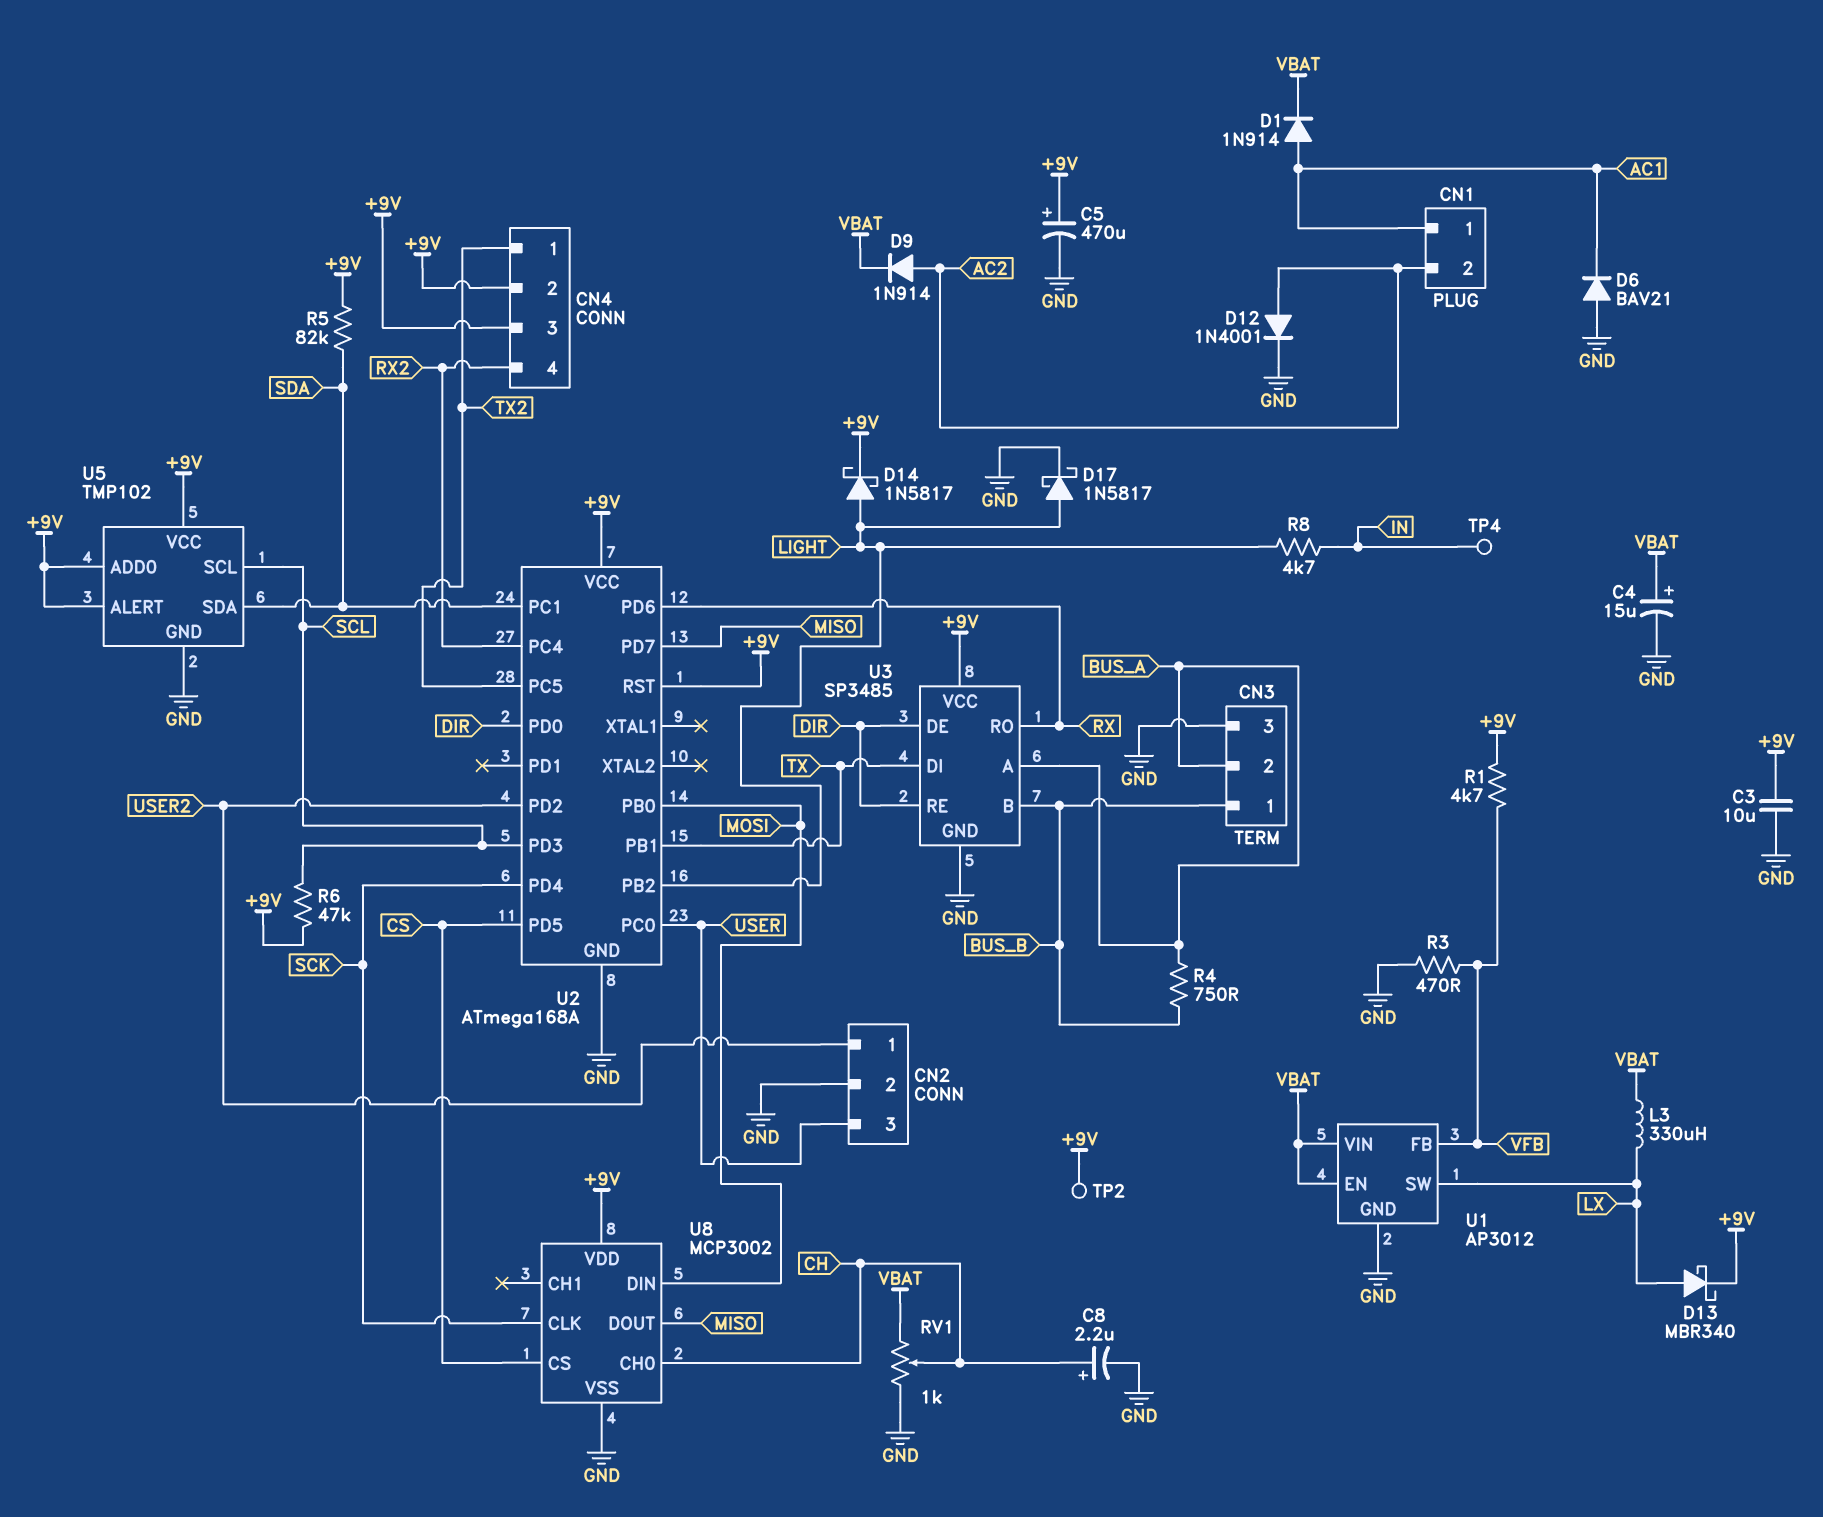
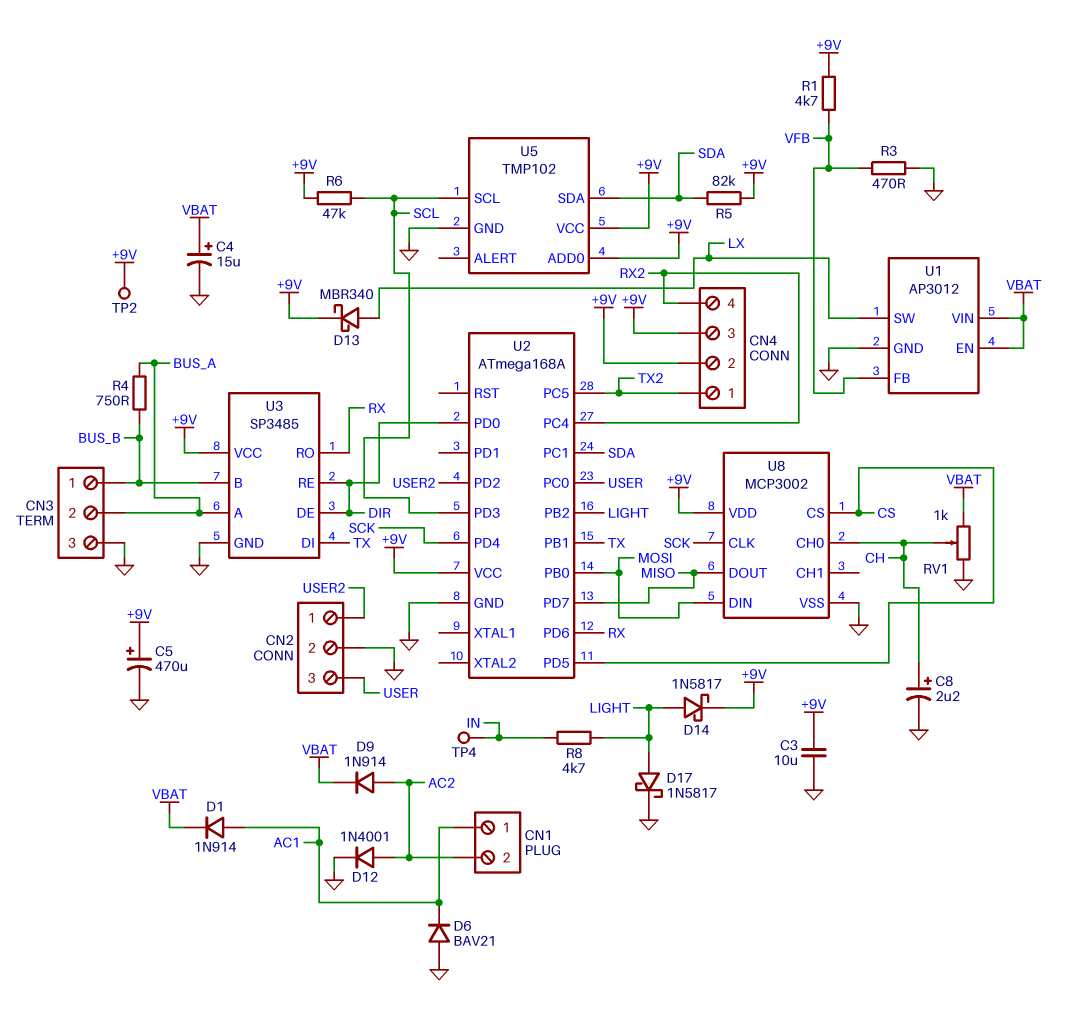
L3: 330uH (LX, VBAT) -> none
U2 pin RST: +9V -> none
U5 pin ALERT: +9V -> none

